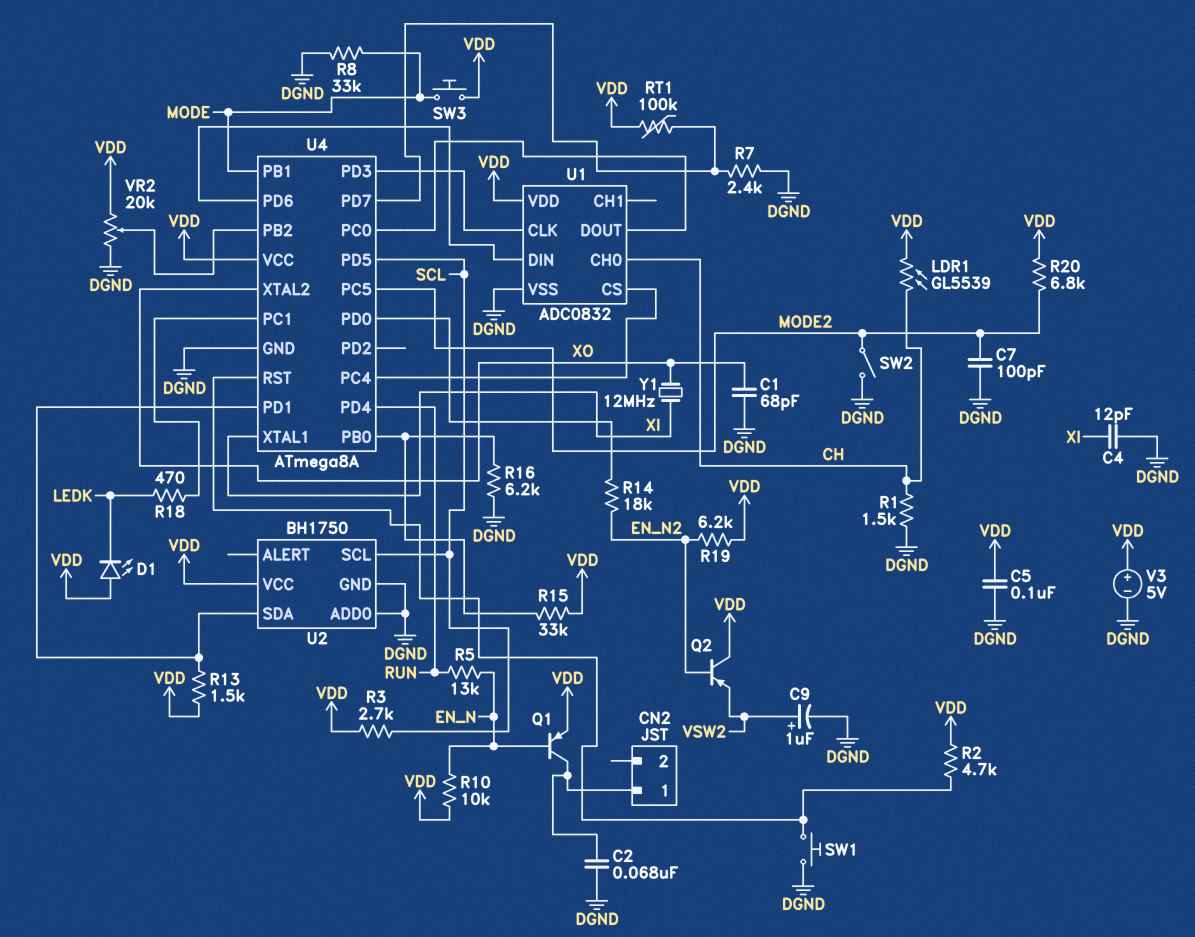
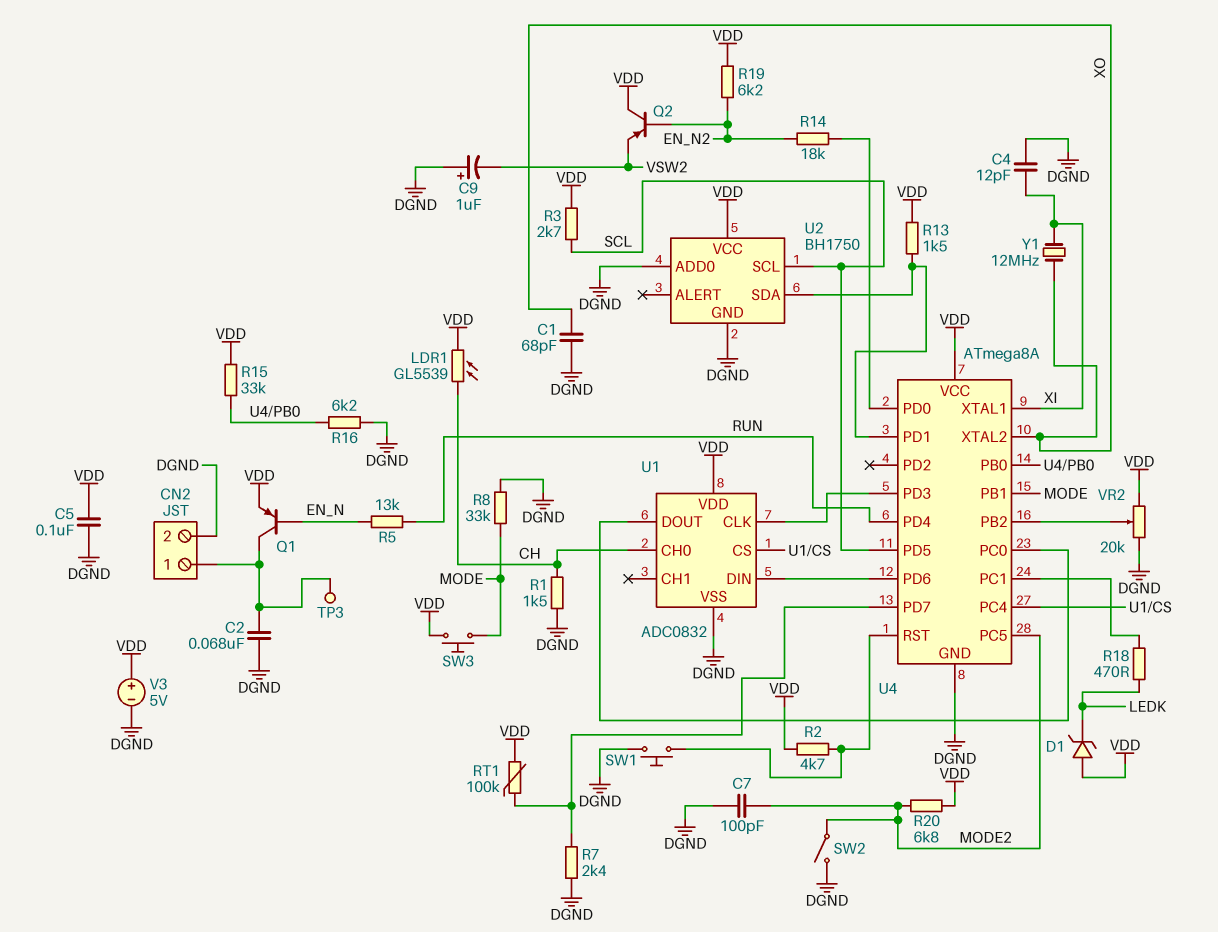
C9: 1uF (plus VSW2, minus DGND) -> 1uF (plus DGND, minus VSW2)
CN2 pin 2: none -> DGND
D1: LED (A VDD, K LEDK) -> zener (A VDD, K LEDK)
R10: 10k (EN_N, VDD) -> none
TP3: none -> test point (CN2/1)

